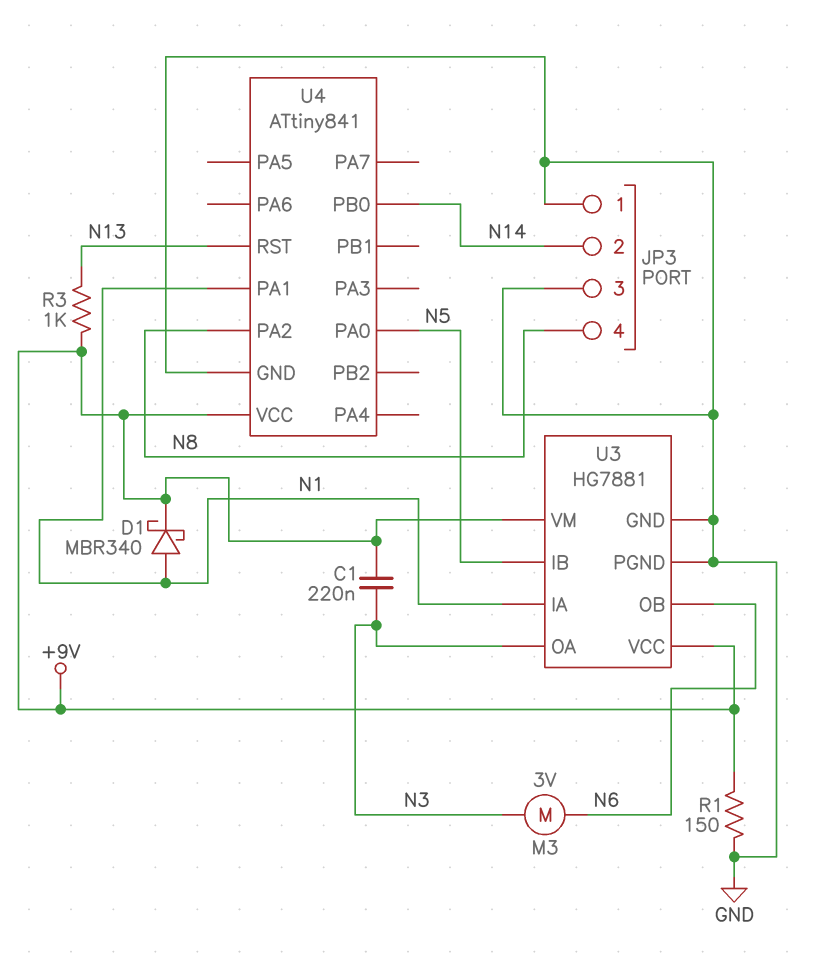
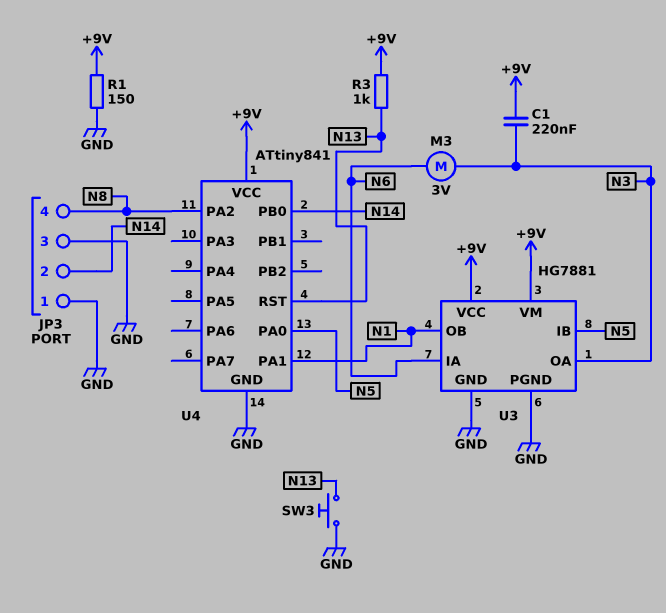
D1: schottky MBR340 (A N1, K +9V) -> none
SW3: none -> button (GND, N13)
U3 pin IA: N1 -> N6
U3 pin OB: N6 -> N1

